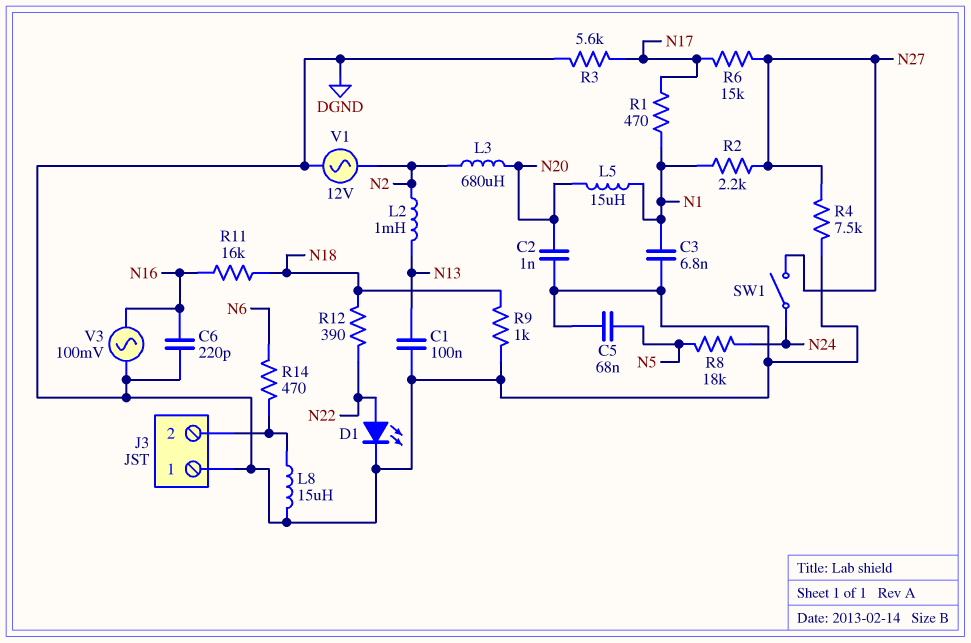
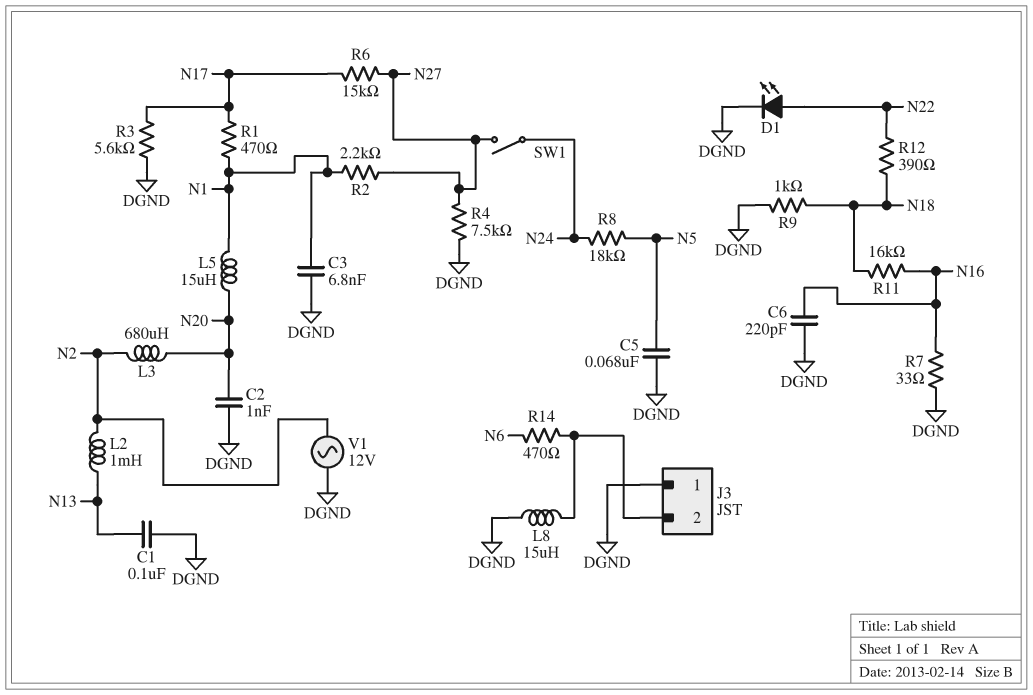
R7: none -> 33 (DGND, N16)
V3: AC 100mV (DGND, N16) -> none

